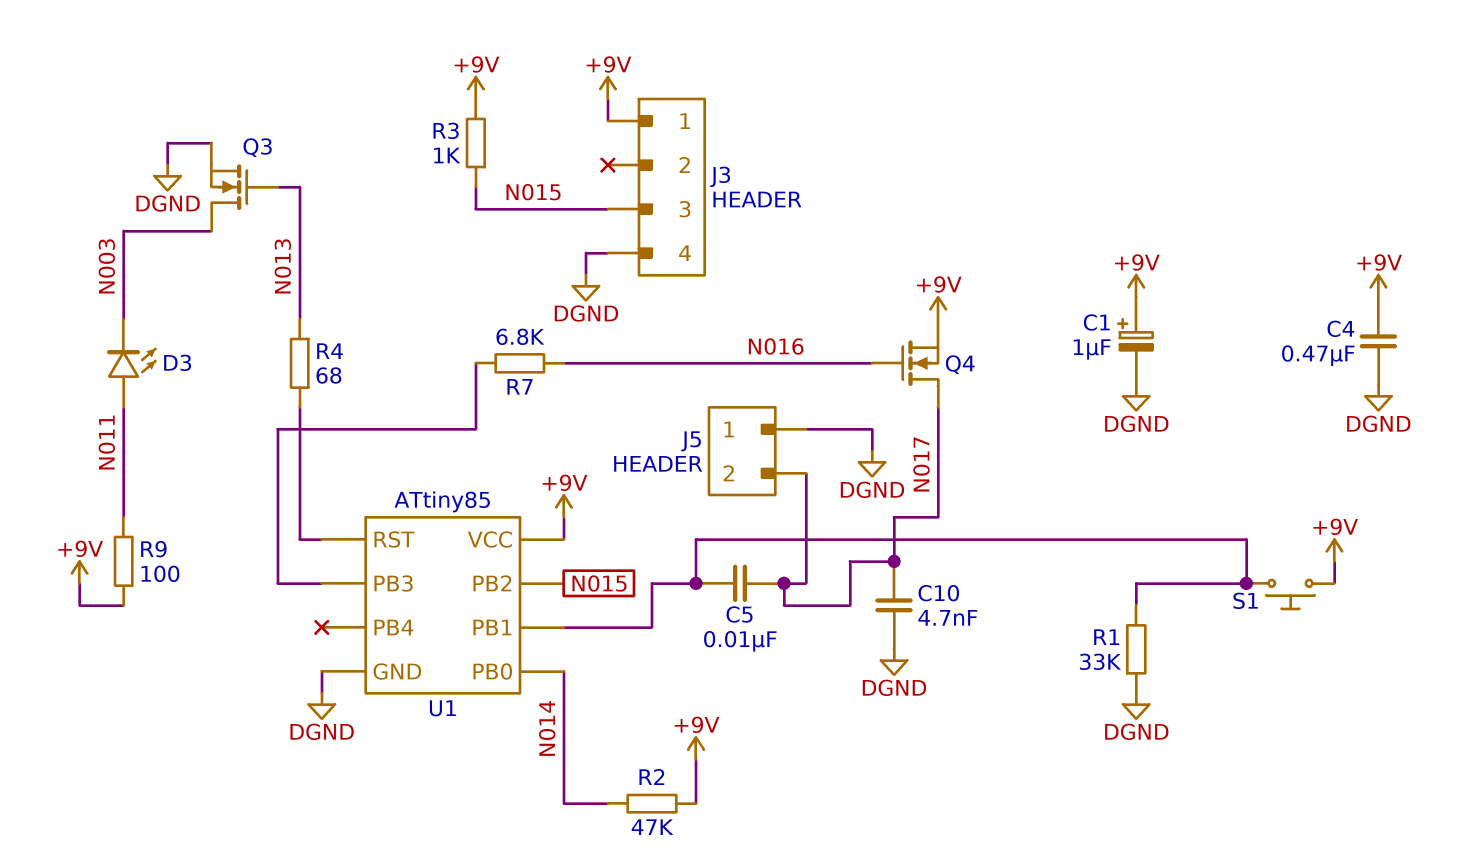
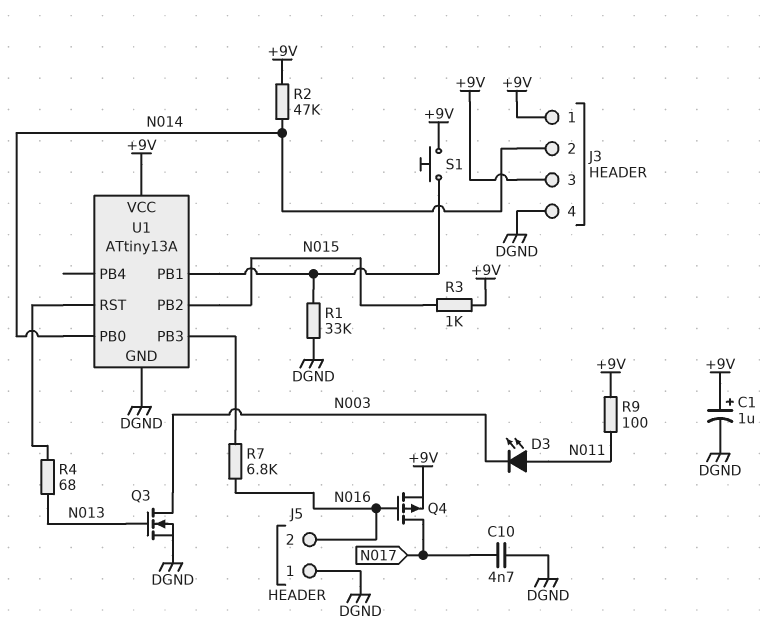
C4: 470nF (+9V, DGND) -> none
C5: 10nF (N017, U1/PB1) -> none
J3 pin 2: none -> N014
J3 pin 3: N015 -> +9V
J5 pin 2: N017 -> N016
Q4: NMOS (G N016, D N017, S +9V) -> PMOS (G N016, D N017, S +9V)
U1: ATtiny85 -> ATtiny13A

